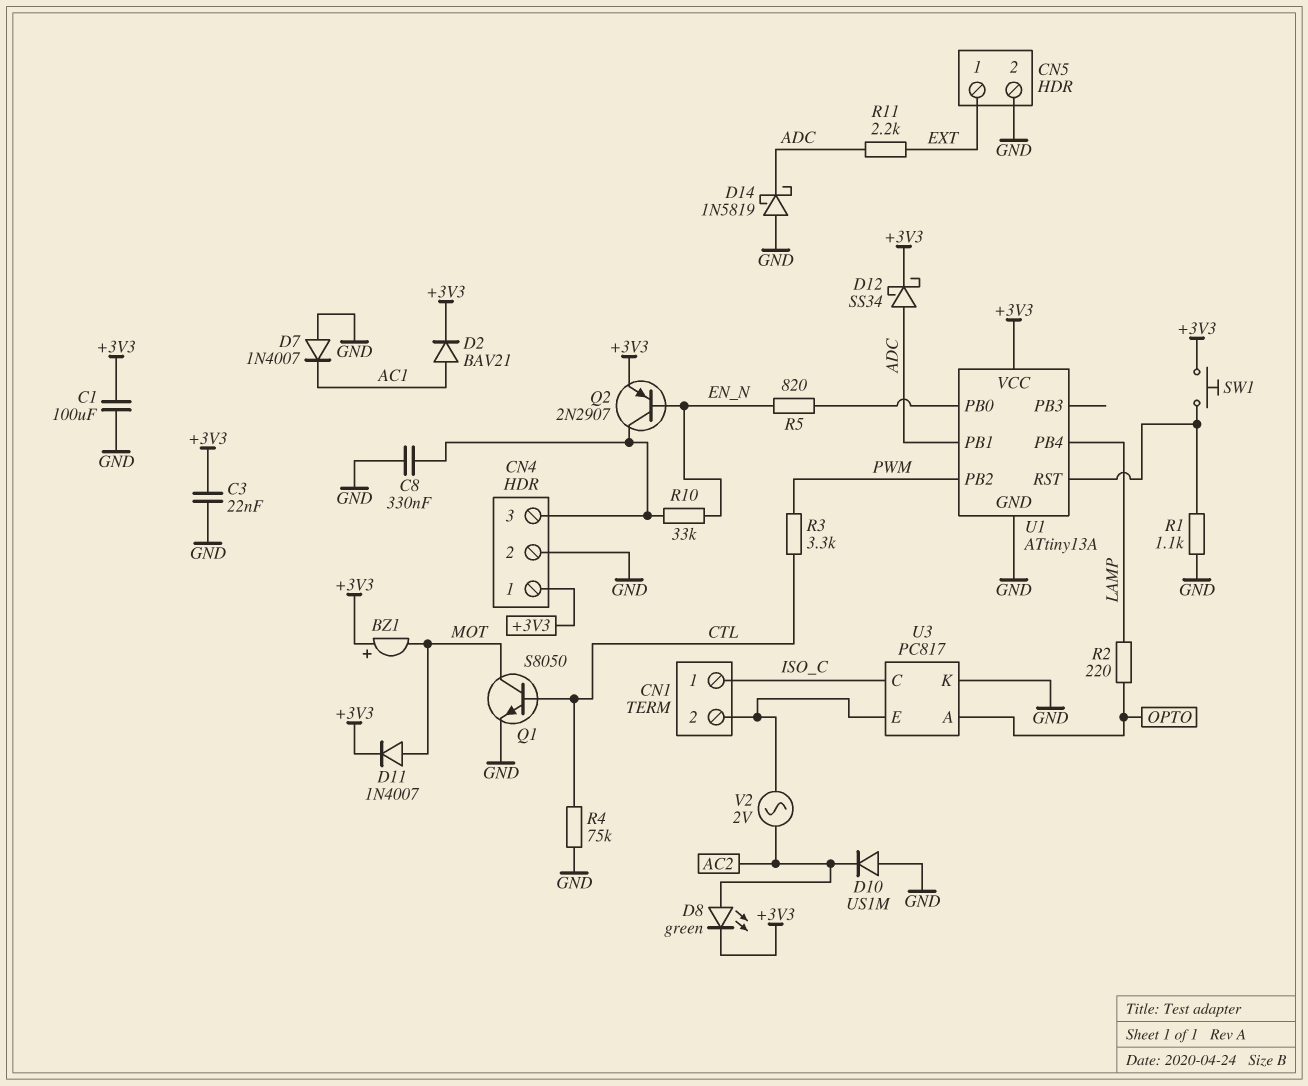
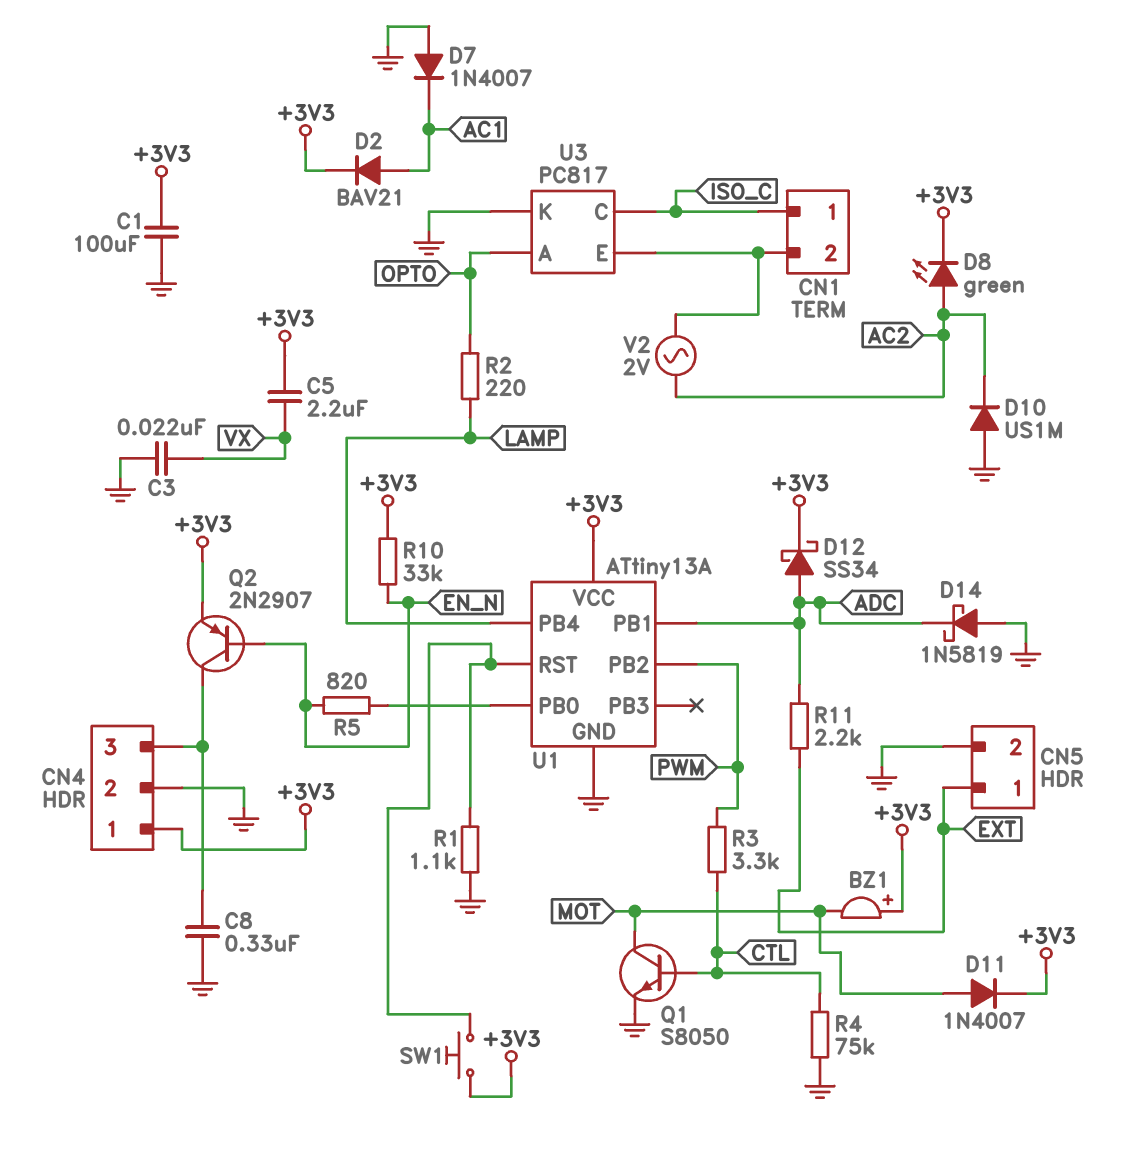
C3: 22nF (+3V3, GND) -> 22nF (GND, VX)
C5: none -> 2.2uF (+3V3, VX)
R10: 33k (CN4/3, EN_N) -> 33k (+3V3, EN_N)

